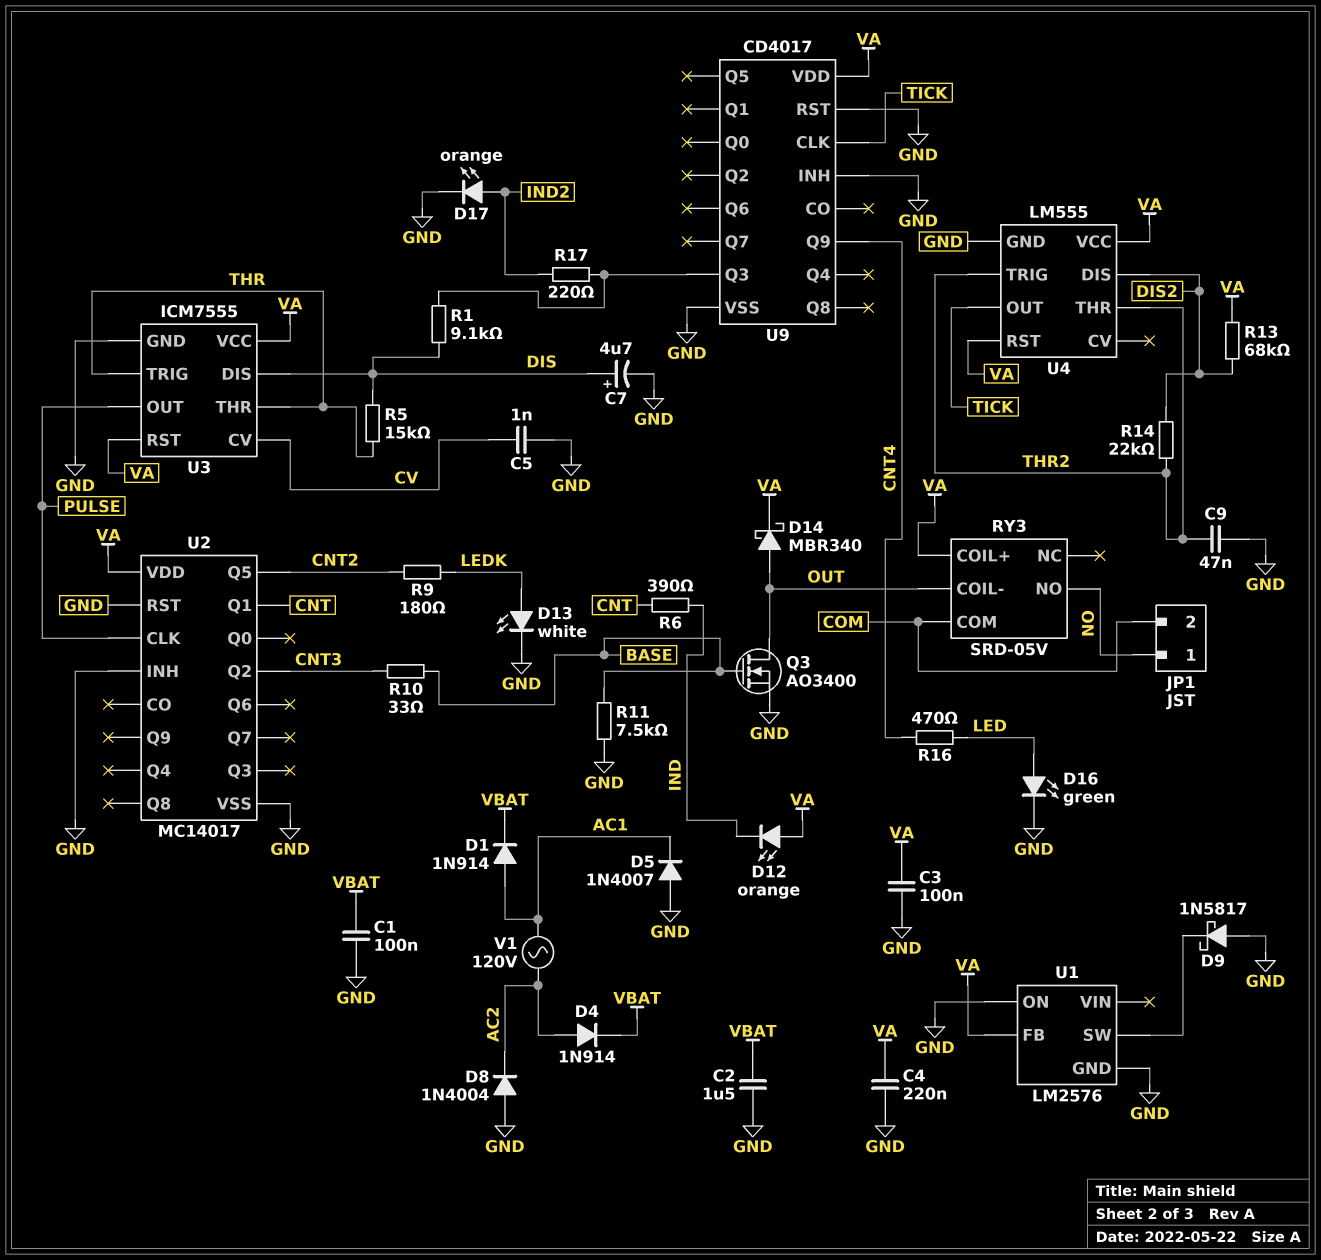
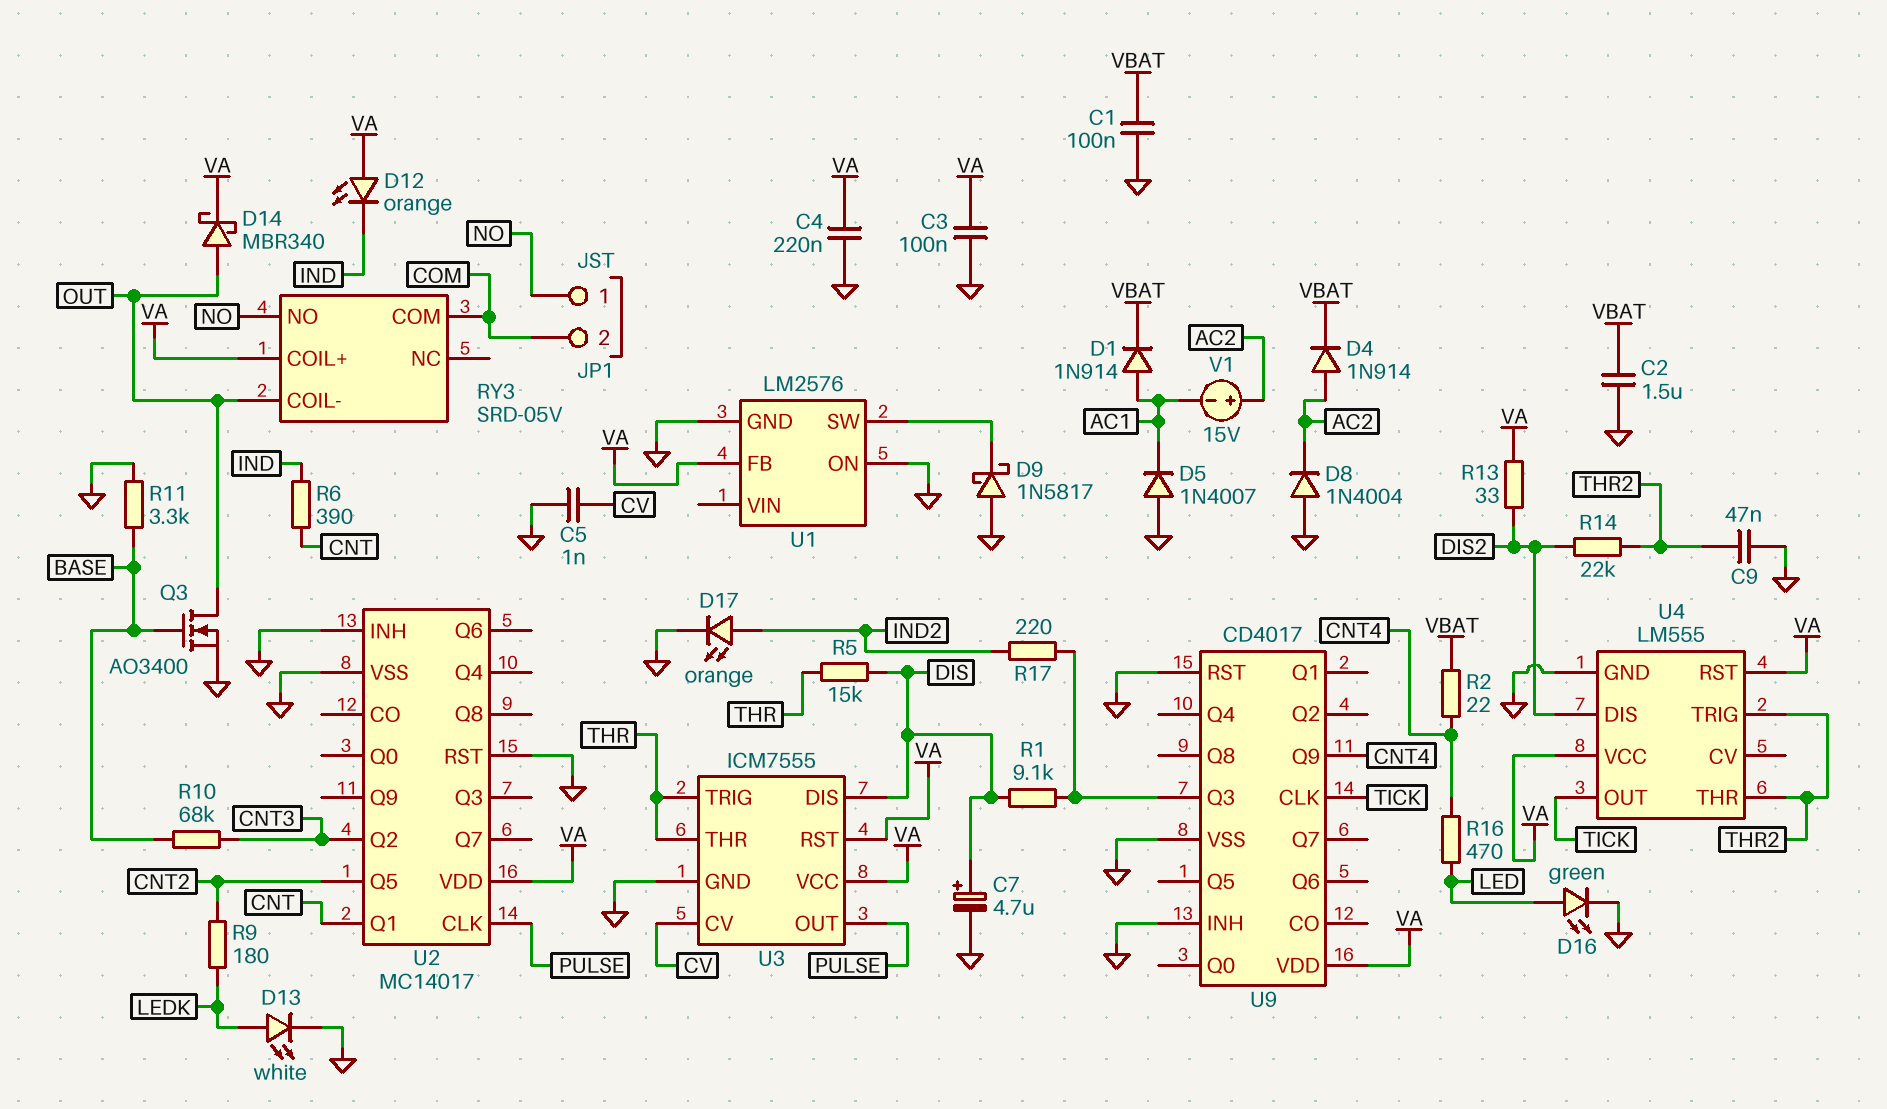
R2: none -> 22 (CNT4, VBAT)
R10: 33 (BASE, CNT3) -> 68k (BASE, CNT3)
R11: 7.5k (BASE, GND) -> 3.3k (BASE, GND)
R13: 68k (DIS2, VA) -> 33 (DIS2, VA)
V1: AC 120V (AC1, AC2) -> 15V (plus AC2, minus AC1)

